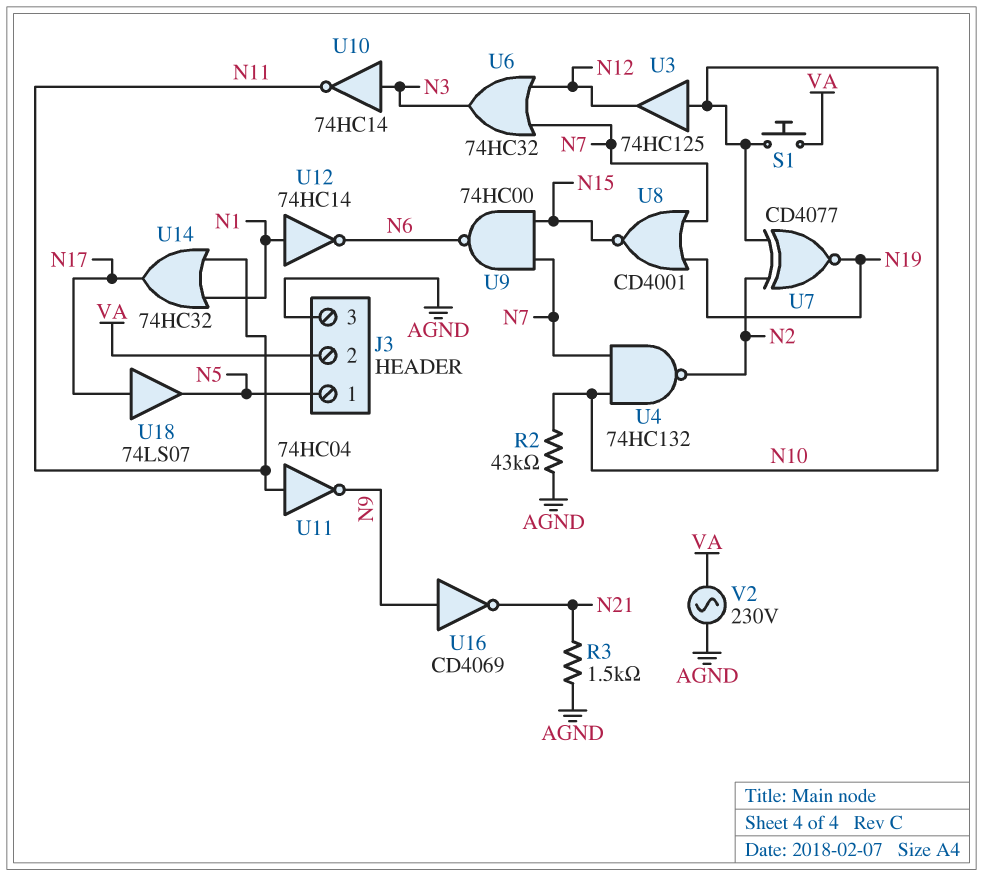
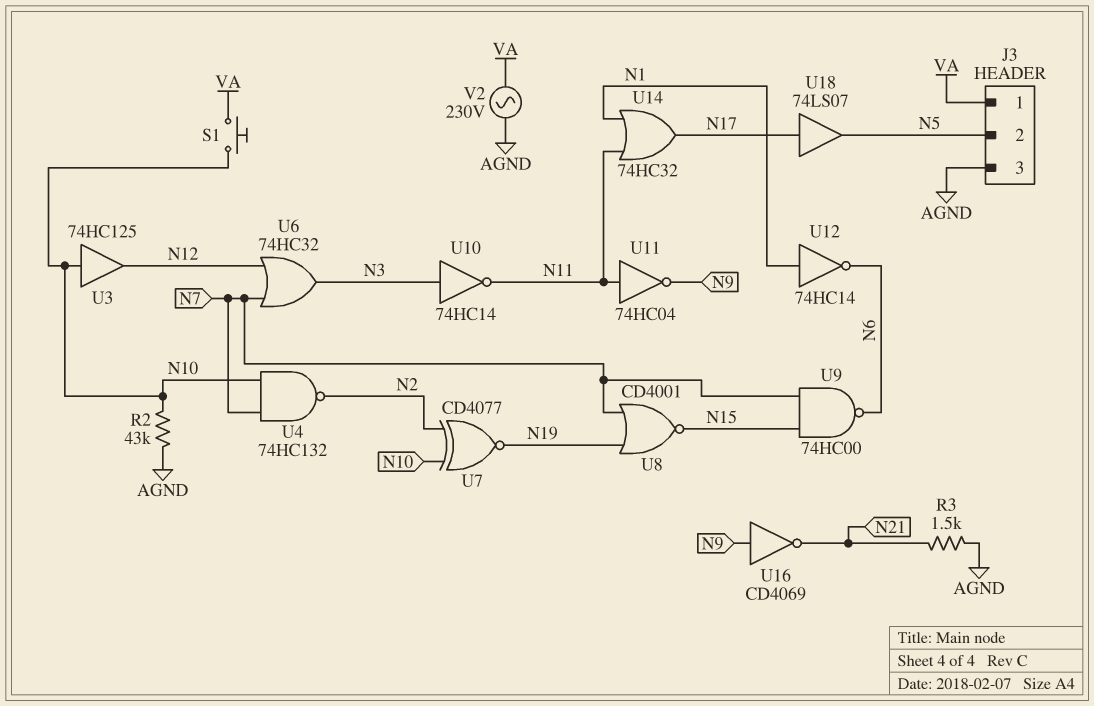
J3 pin 1: N5 -> VA
J3 pin 2: VA -> N5

